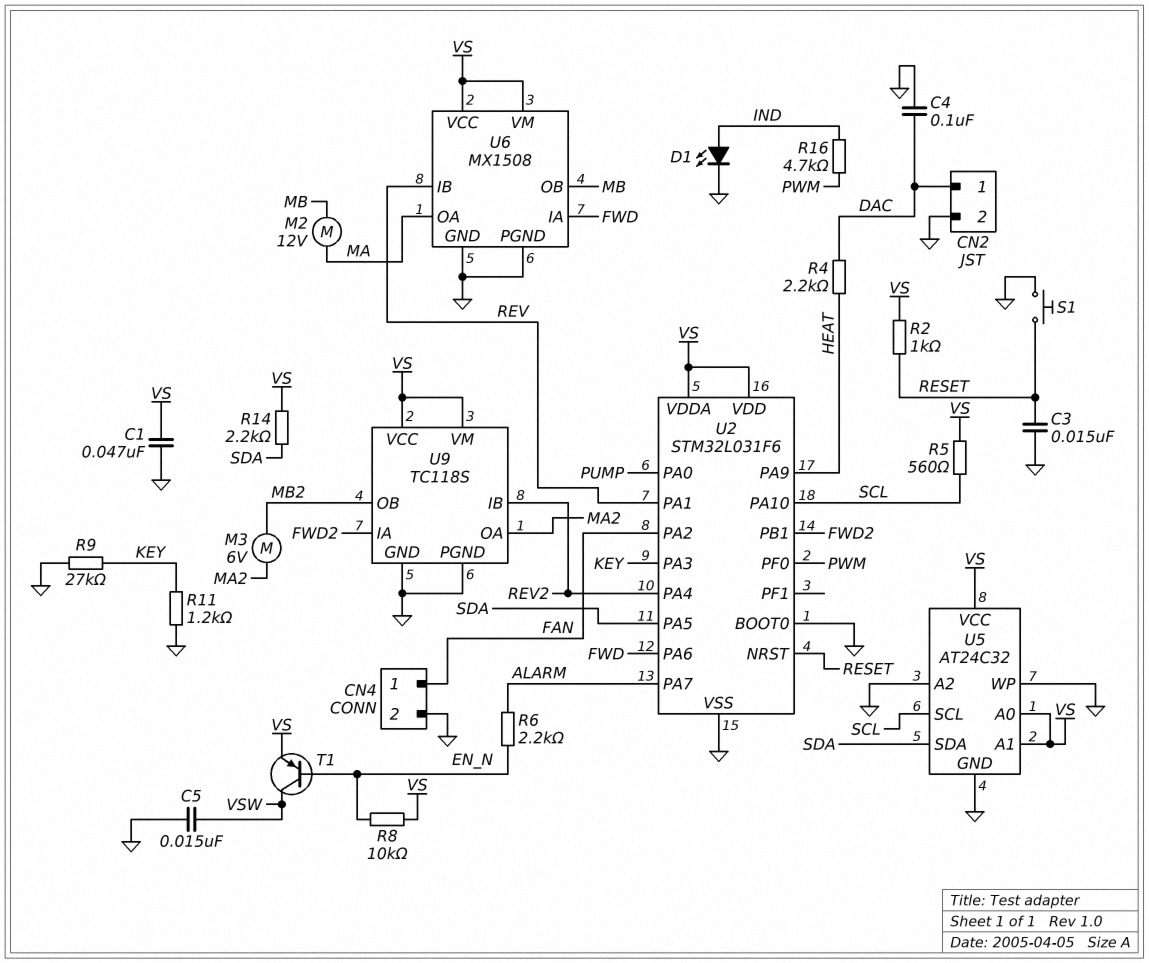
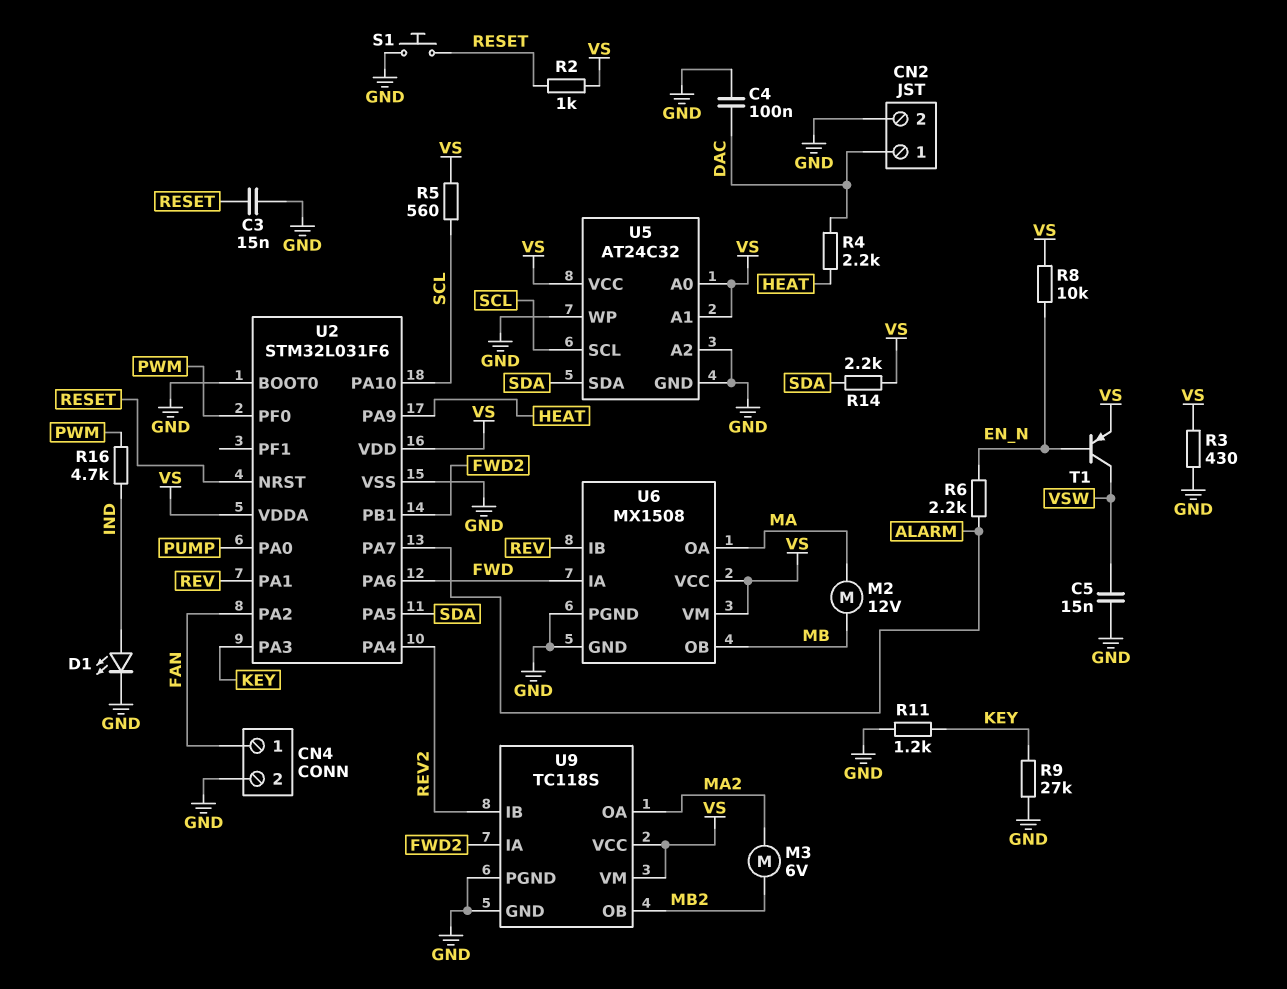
C1: 47nF (GND, VS) -> none
R3: none -> 430 (GND, VS)

